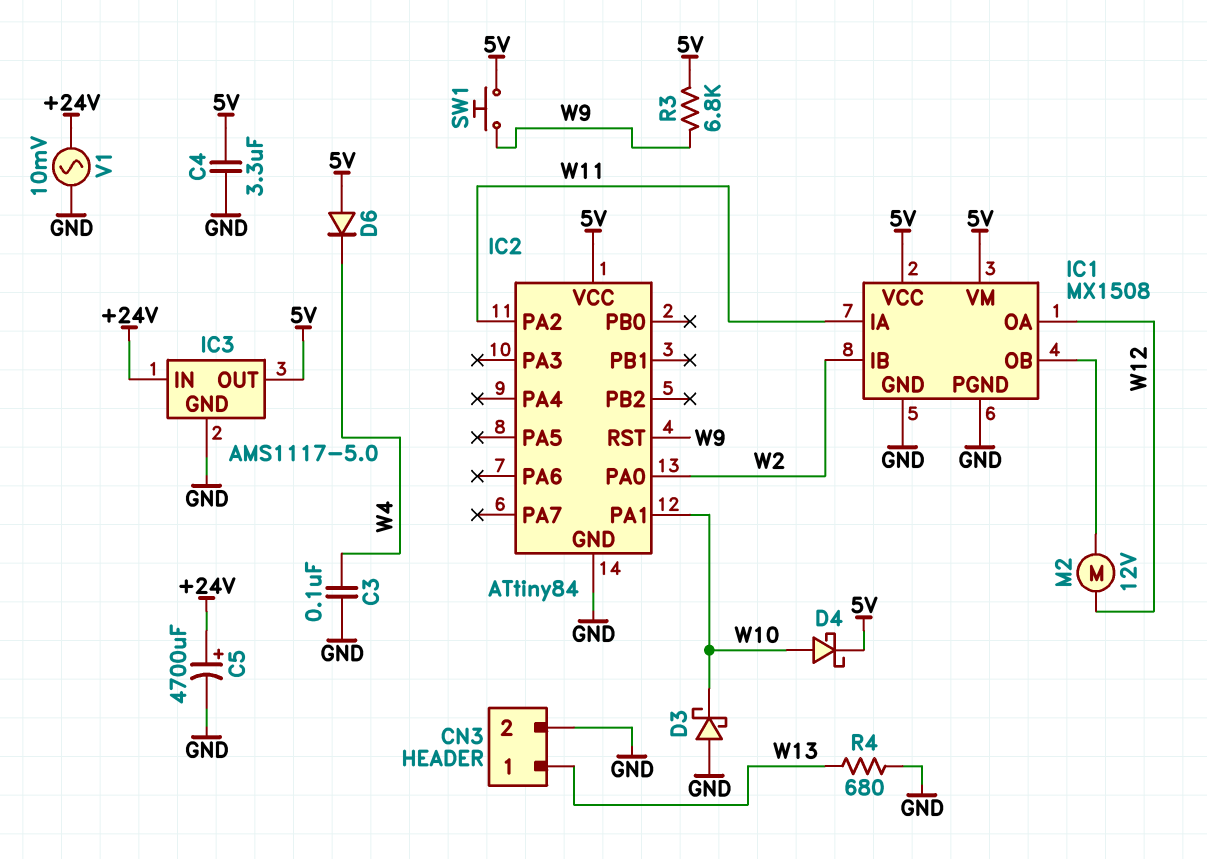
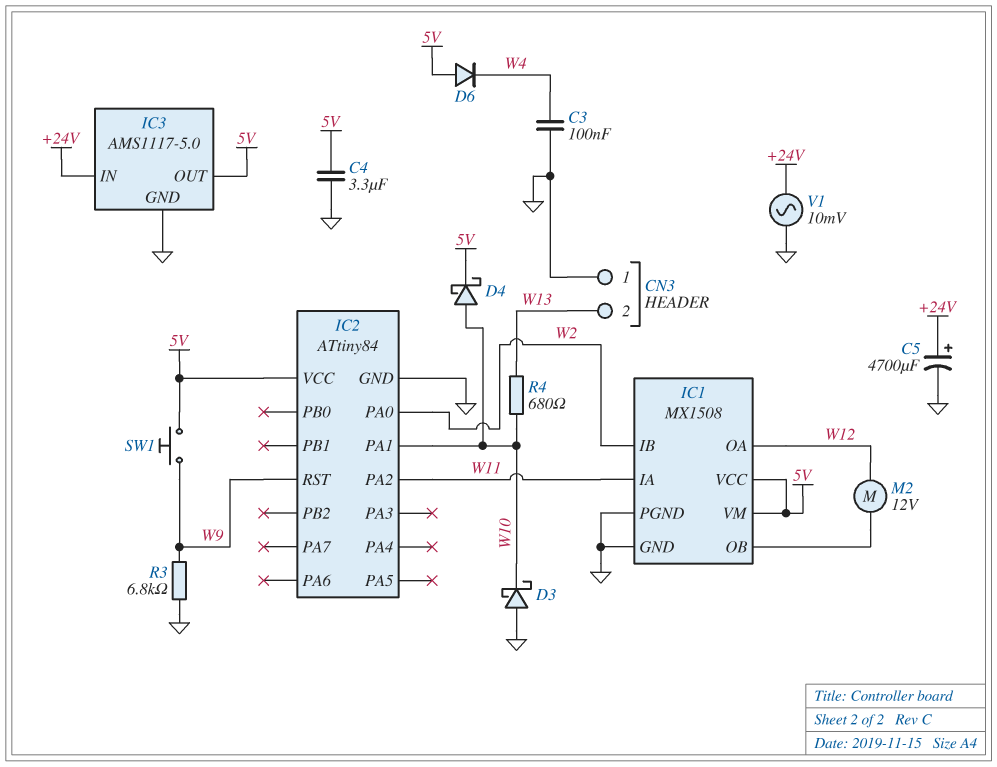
CN3 pin 1: W13 -> GND
CN3 pin 2: GND -> W13
R3: 6.8k (5V, W9) -> 6.8k (GND, W9)
R4: 680 (GND, W13) -> 680 (W10, W13)

